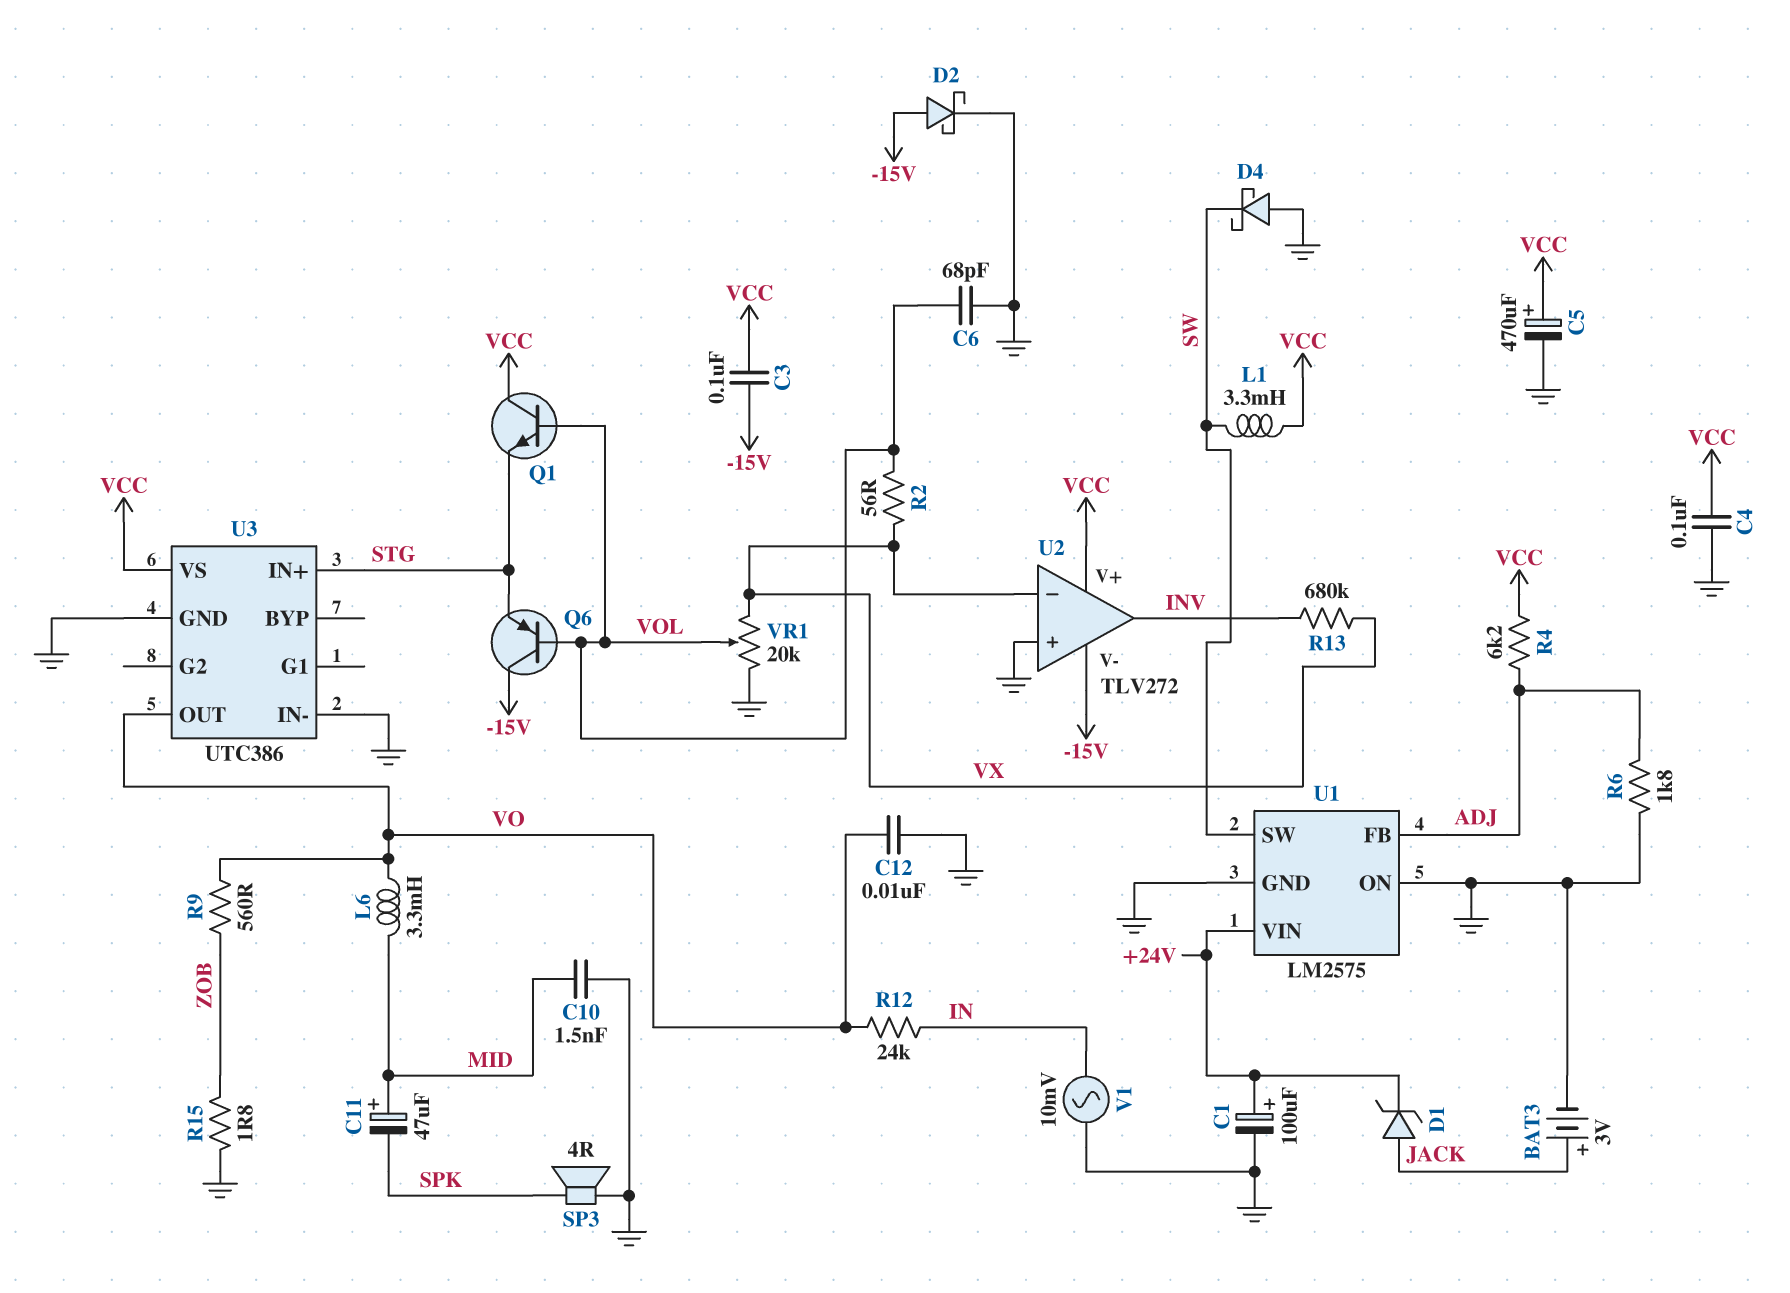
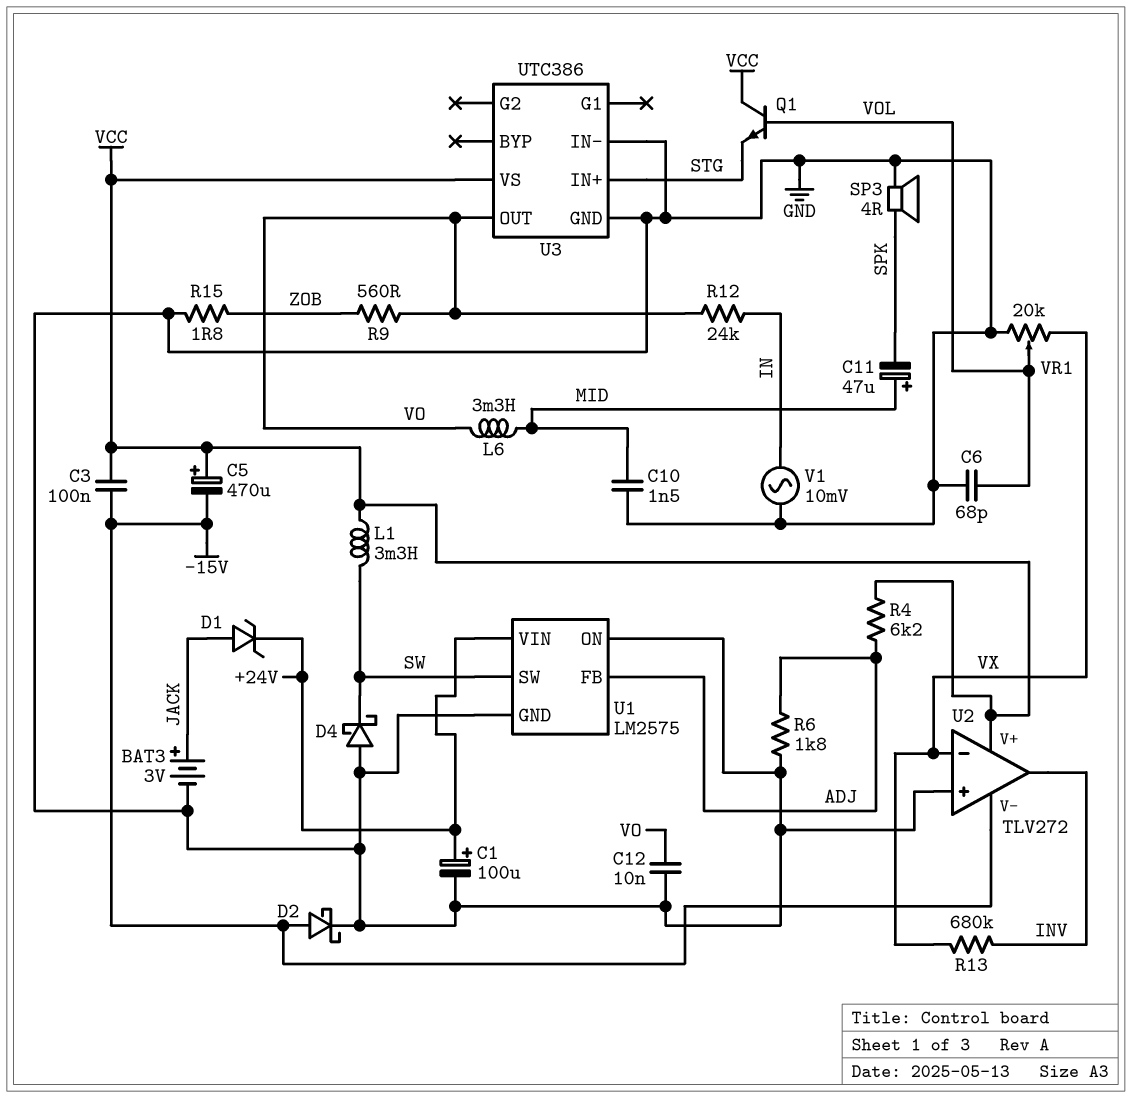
C4: 100nF (GND, VCC) -> none
C5: 470uF (plus VCC, minus GND) -> 470uF (plus VCC, minus -15V)
Q6: PNP (B VOL, C -15V, E STG) -> none
R2: 56 (VOL, VX) -> none

